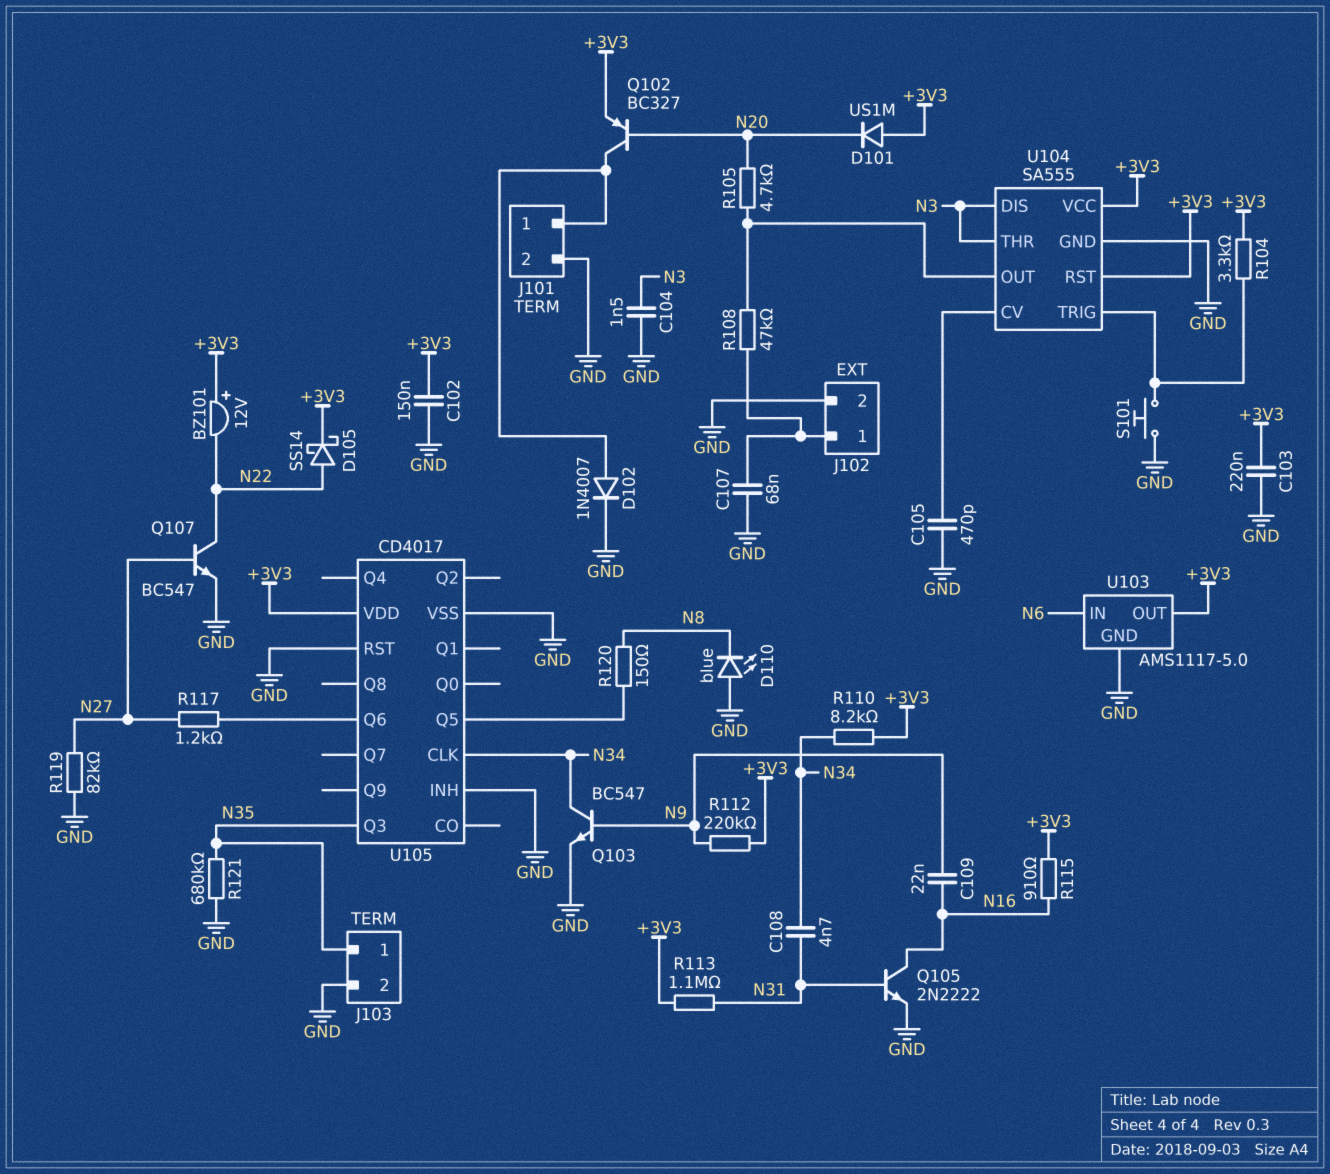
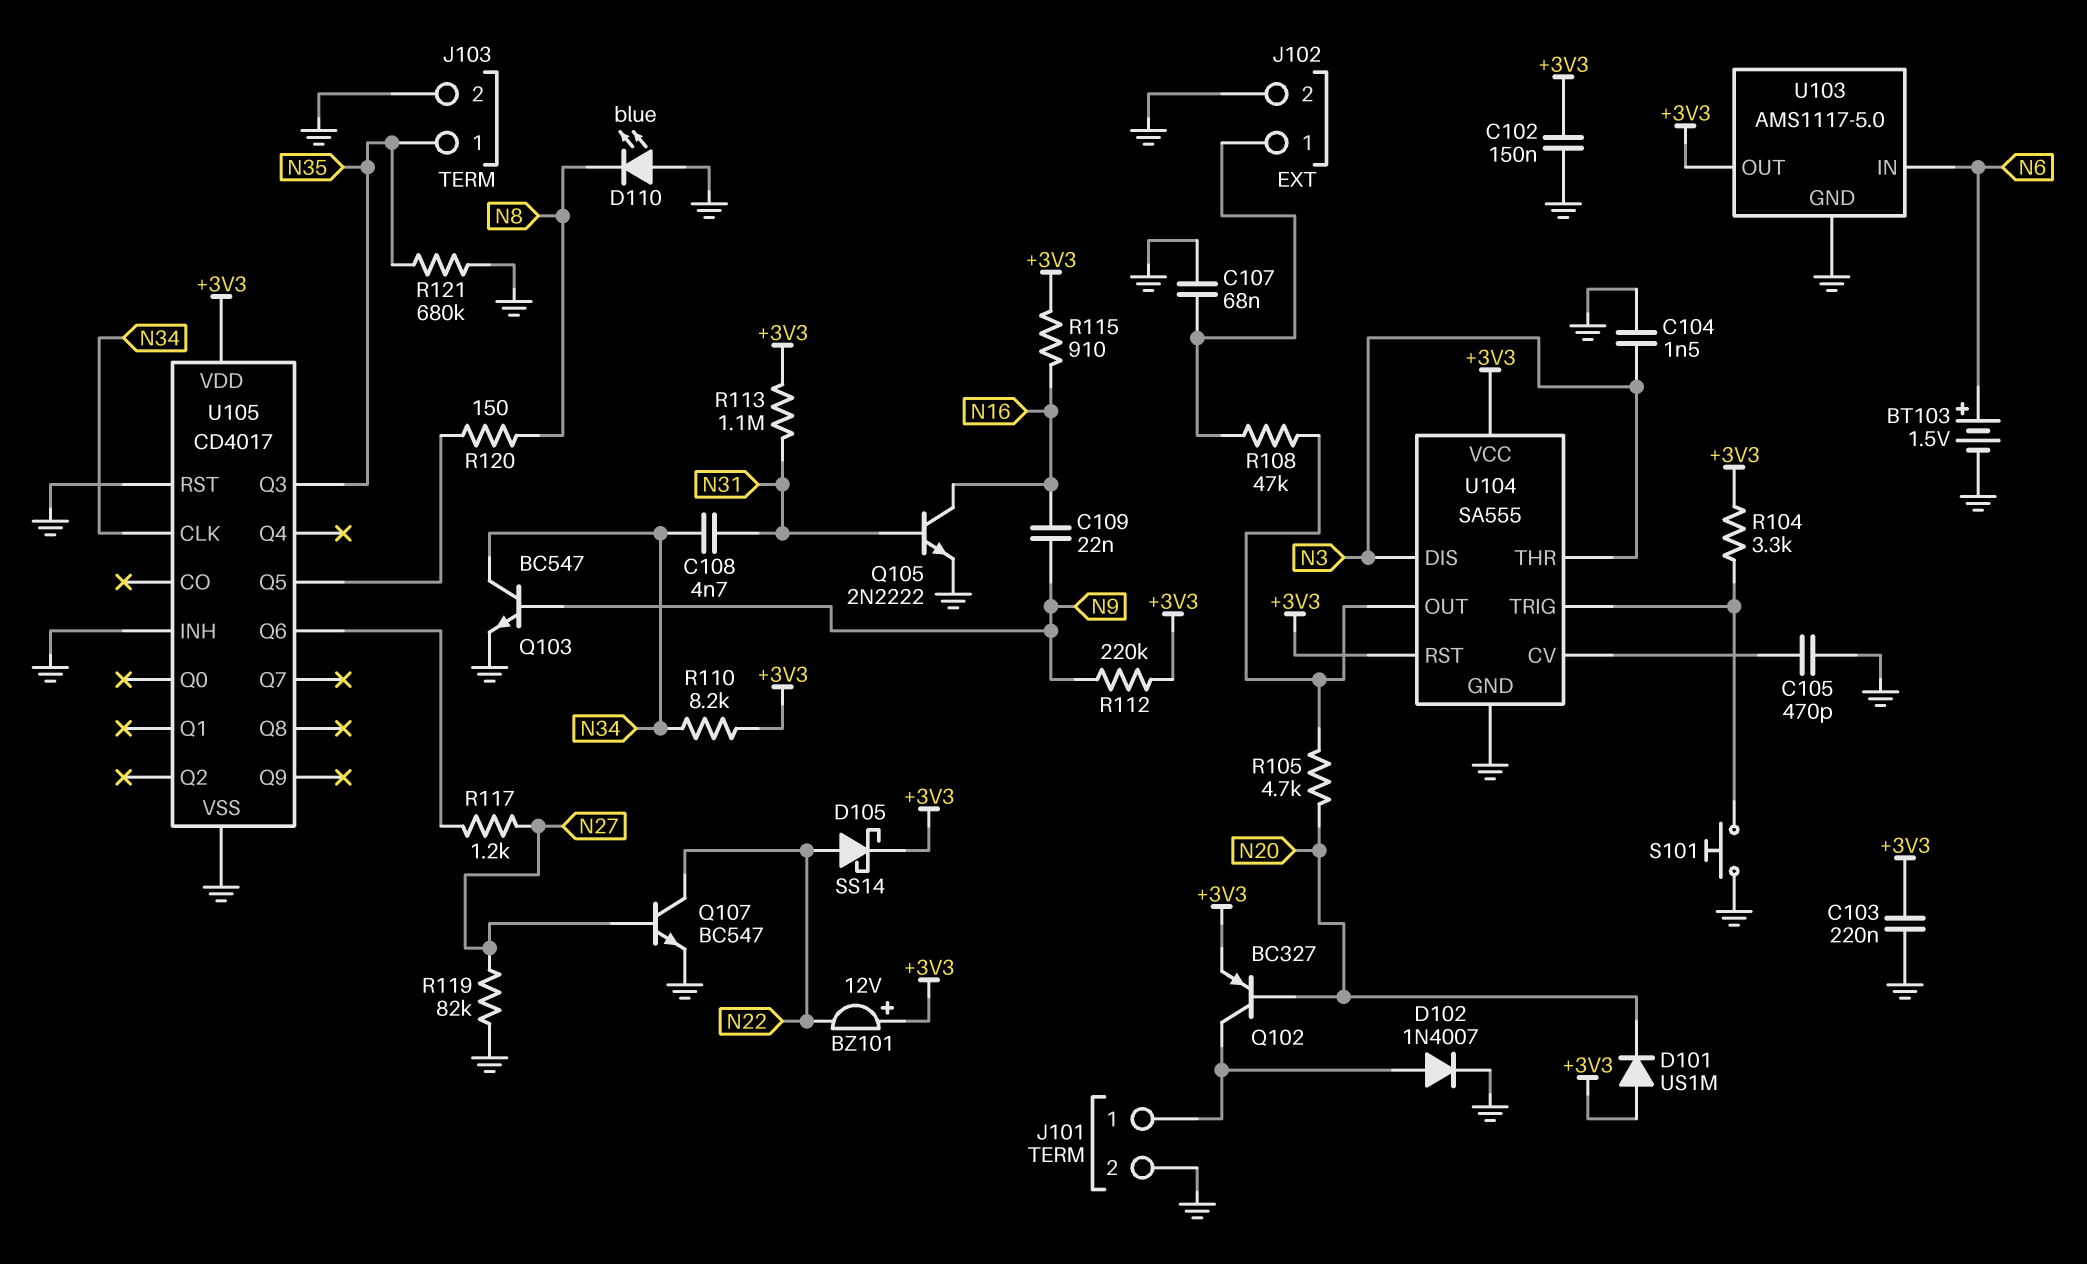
BT103: none -> 1.5V (plus N6, minus GND)

